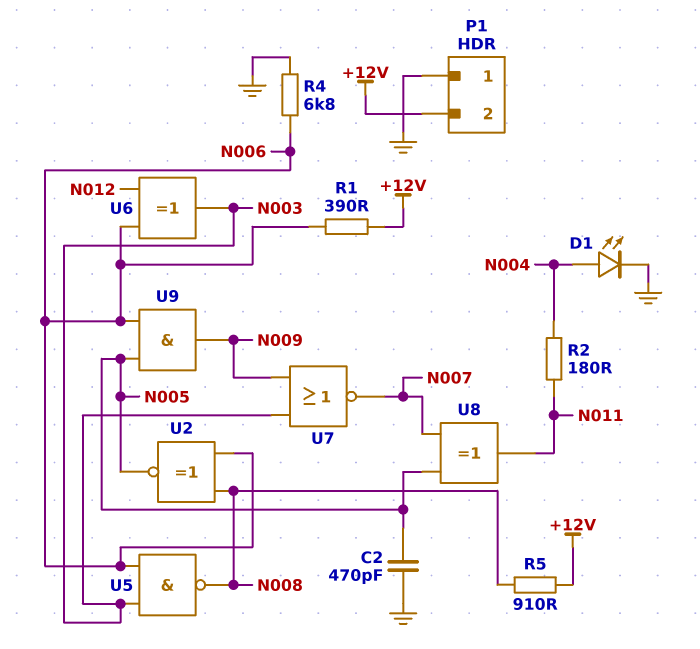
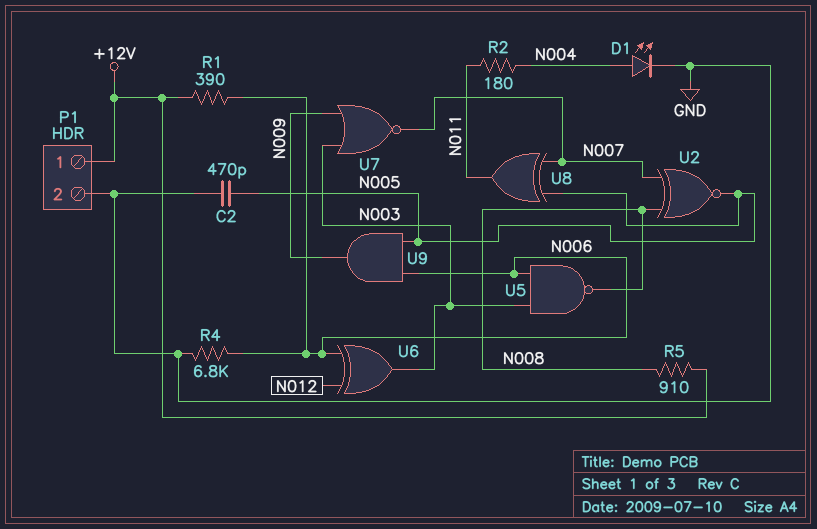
P1 pin 1: GND -> +12V
P1 pin 2: +12V -> GND
U2: XNOR (in N006, in N008, out N005) -> XNOR (in N007, in N008, out N005)

